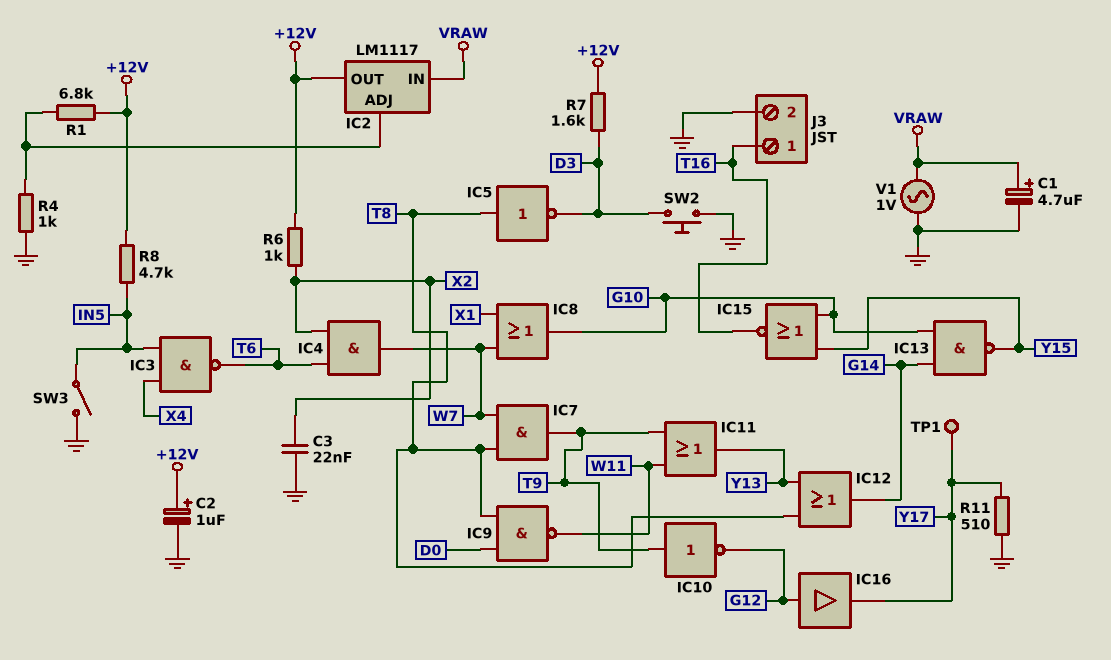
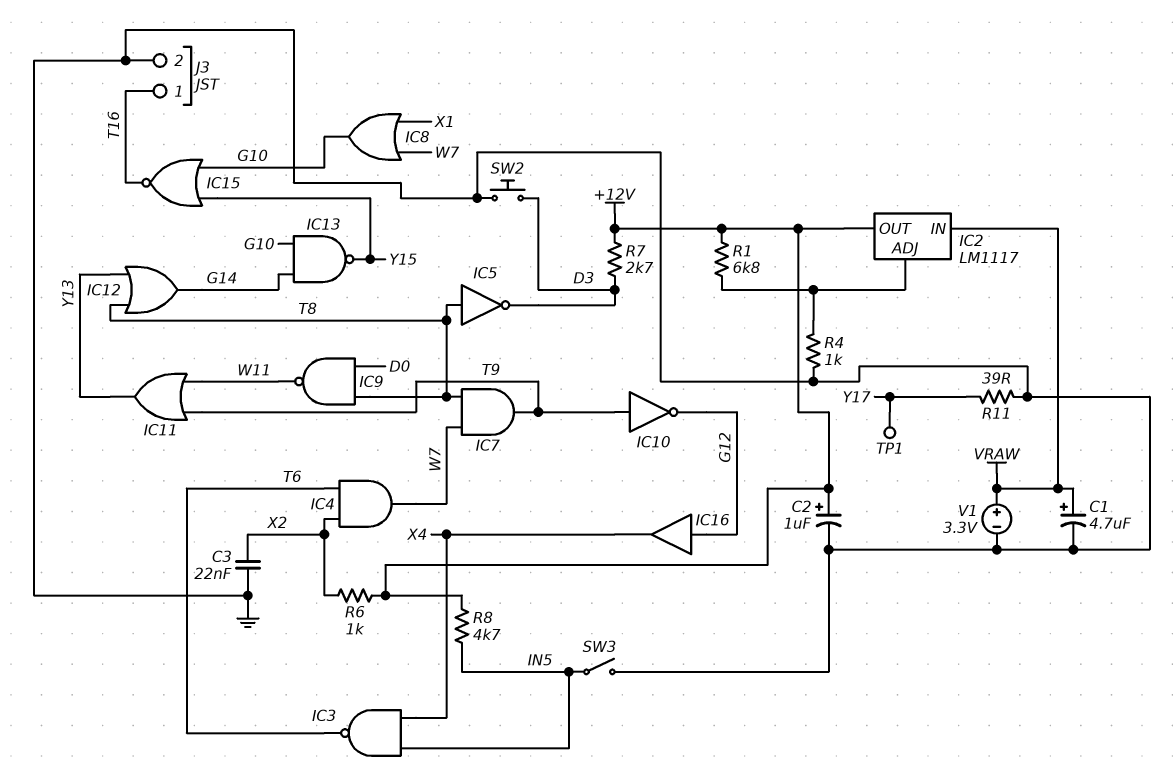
IC16: buffer (in G12, out Y17) -> buffer (in G12, out X4)
R7: 1.6k (+12V, D3) -> 2.7k (+12V, D3)
R11: 510 (GND, Y17) -> 39 (GND, Y17)
V1: AC 1V (GND, VRAW) -> 3.3V (plus VRAW, minus GND)

